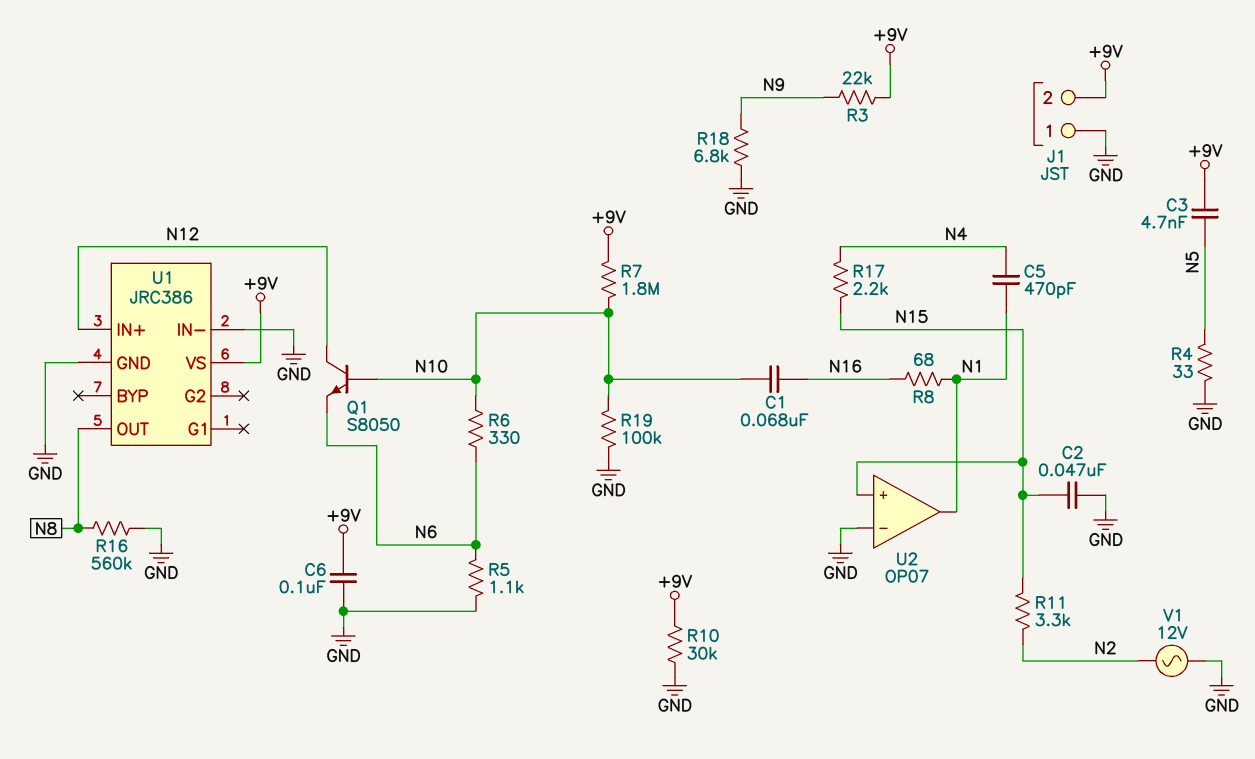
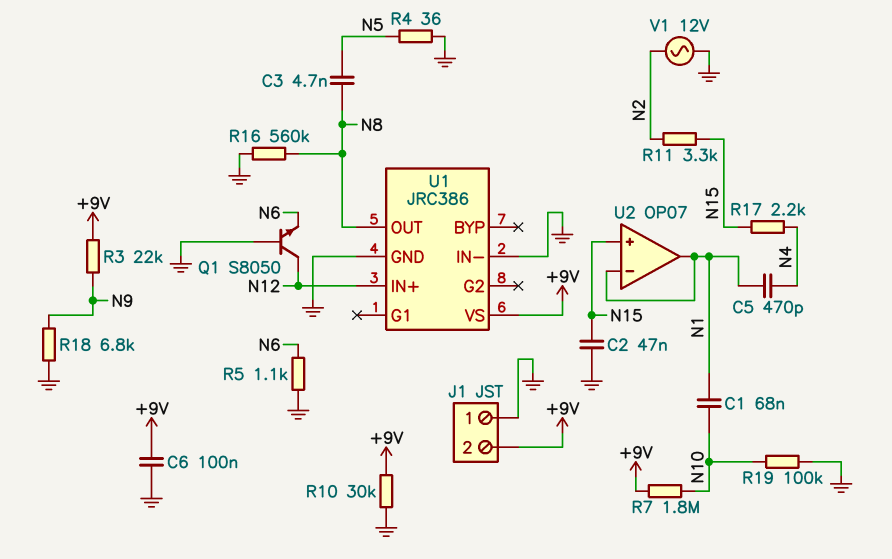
C1: 68nF (N10, N16) -> 68nF (N1, N10)
C3: 4.7nF (+9V, N5) -> 4.7nF (N5, N8)
Q1: NPN S8050 (B N10, C N12, E N6) -> NPN S8050 (B GND, C N12, E N6)
R4: 33 (GND, N5) -> 36 (GND, N5)
R6: 330 (N6, N10) -> none
R8: 68 (N1, N16) -> none
U2 pin in-: GND -> N1

